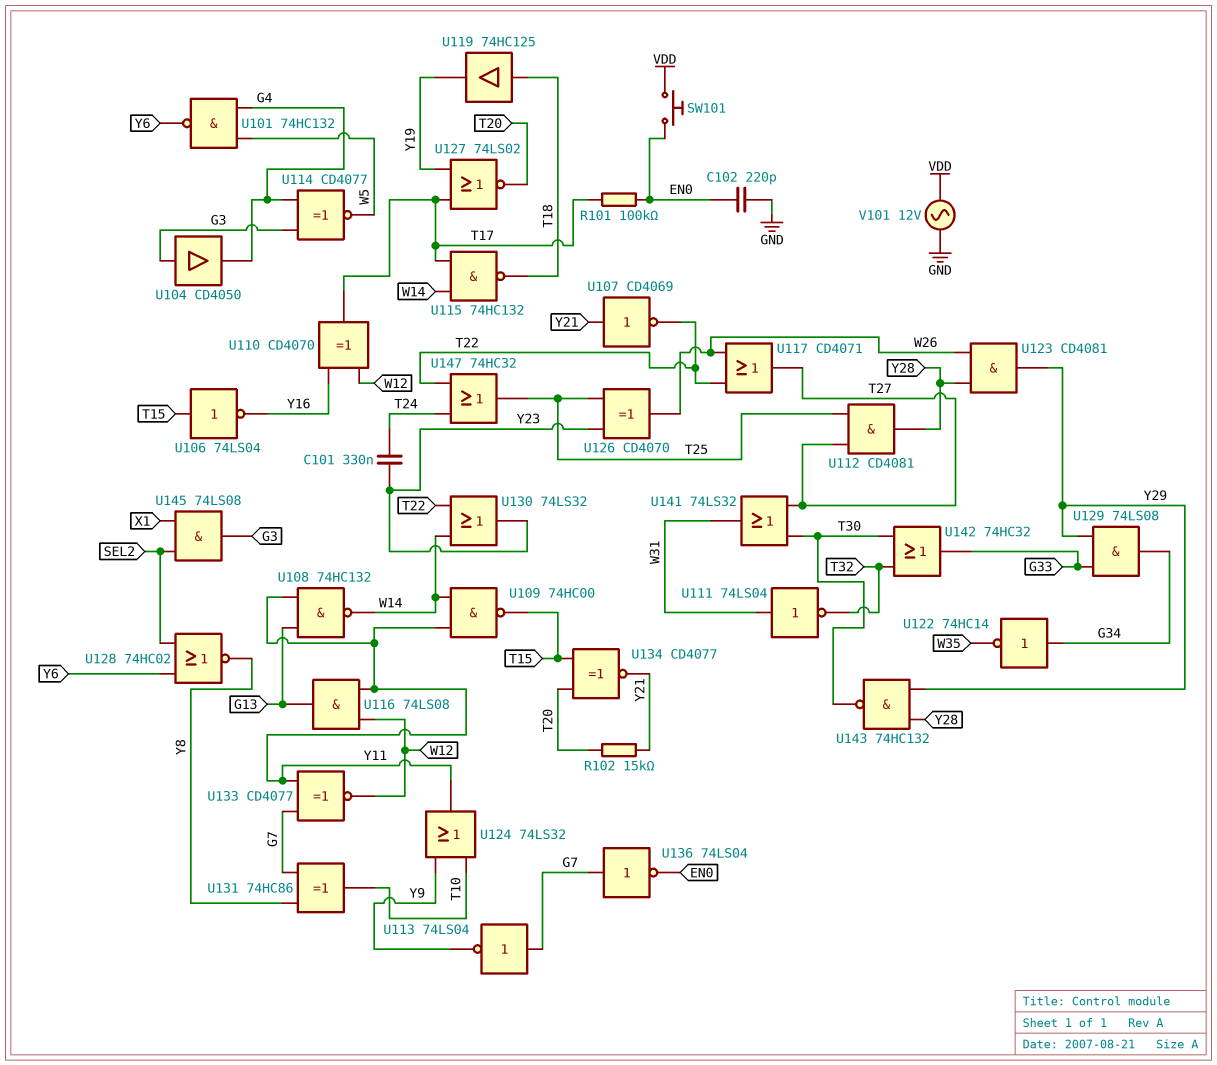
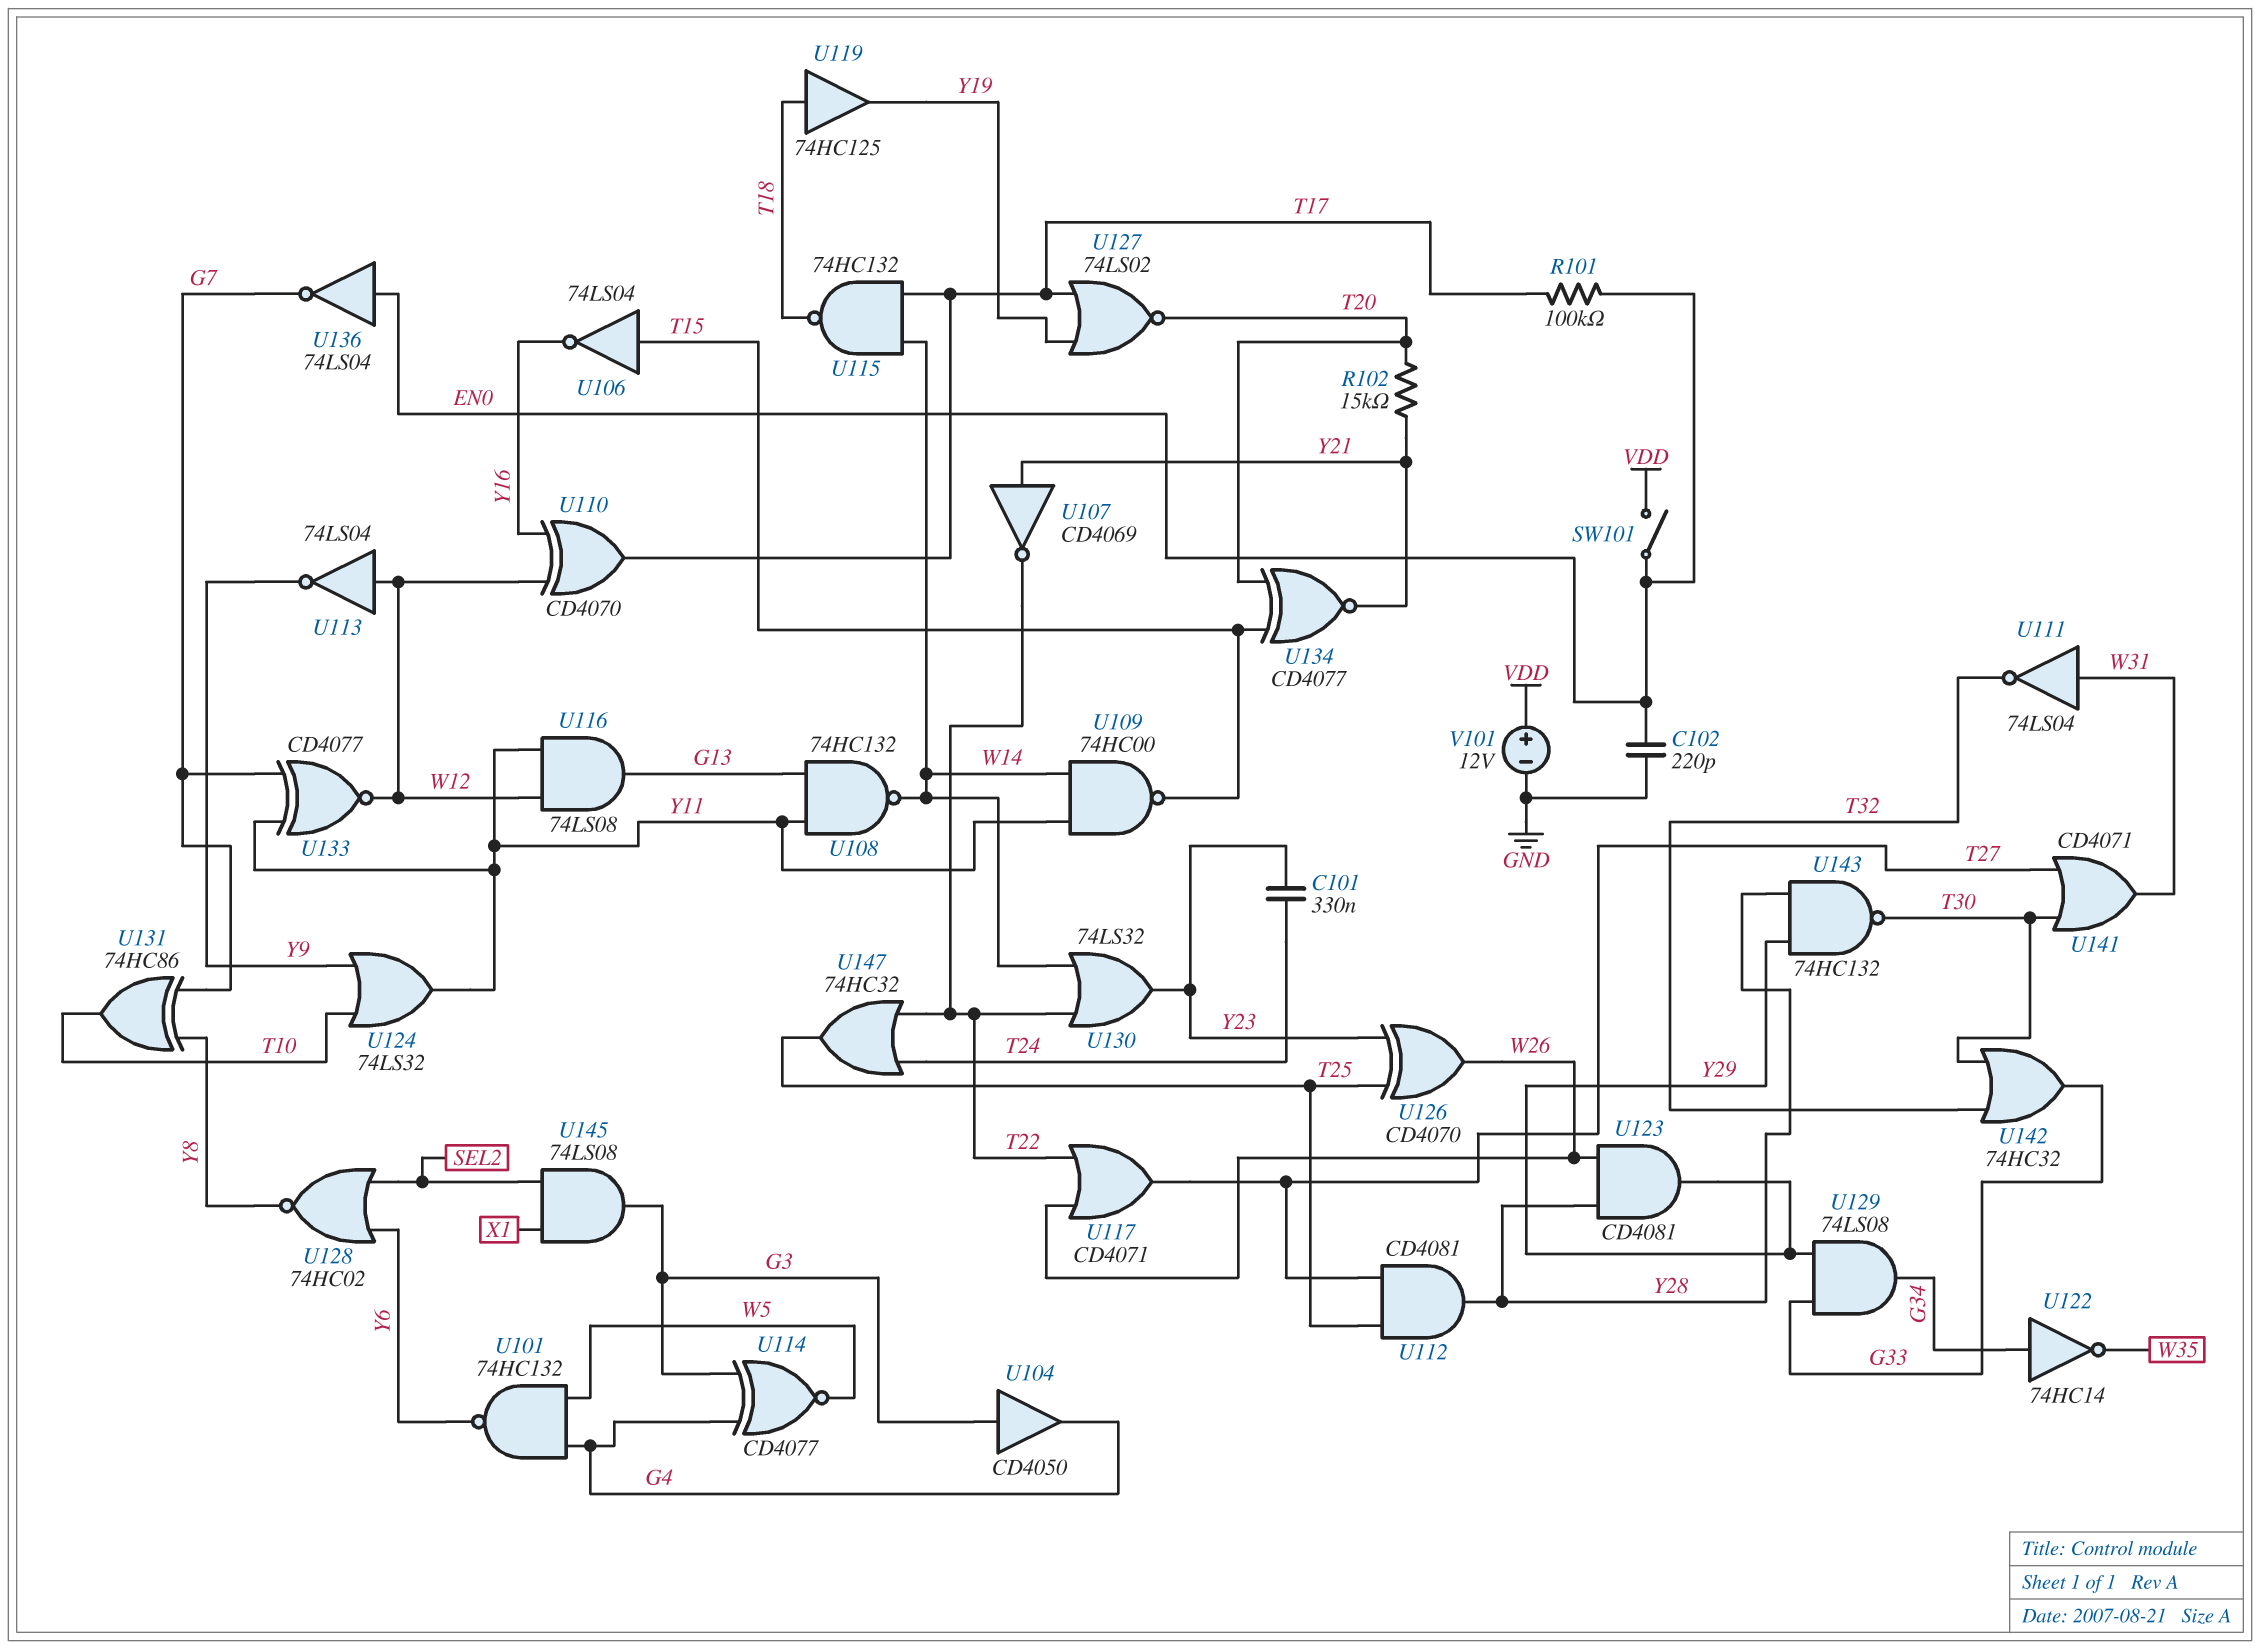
SW101: button (EN0, VDD) -> switch (EN0, VDD)
U113: NOT 74LS04 (in G7, out Y9) -> NOT 74LS04 (in W12, out Y9)
U136: NOT 74LS04 (in G7, out EN0) -> NOT 74LS04 (in EN0, out G7)
U141: OR 74LS32 (in T27, in T30, out W31) -> OR CD4071 (in T27, in T30, out W31)
V101: AC 12V (GND, VDD) -> 12V (plus VDD, minus GND)

